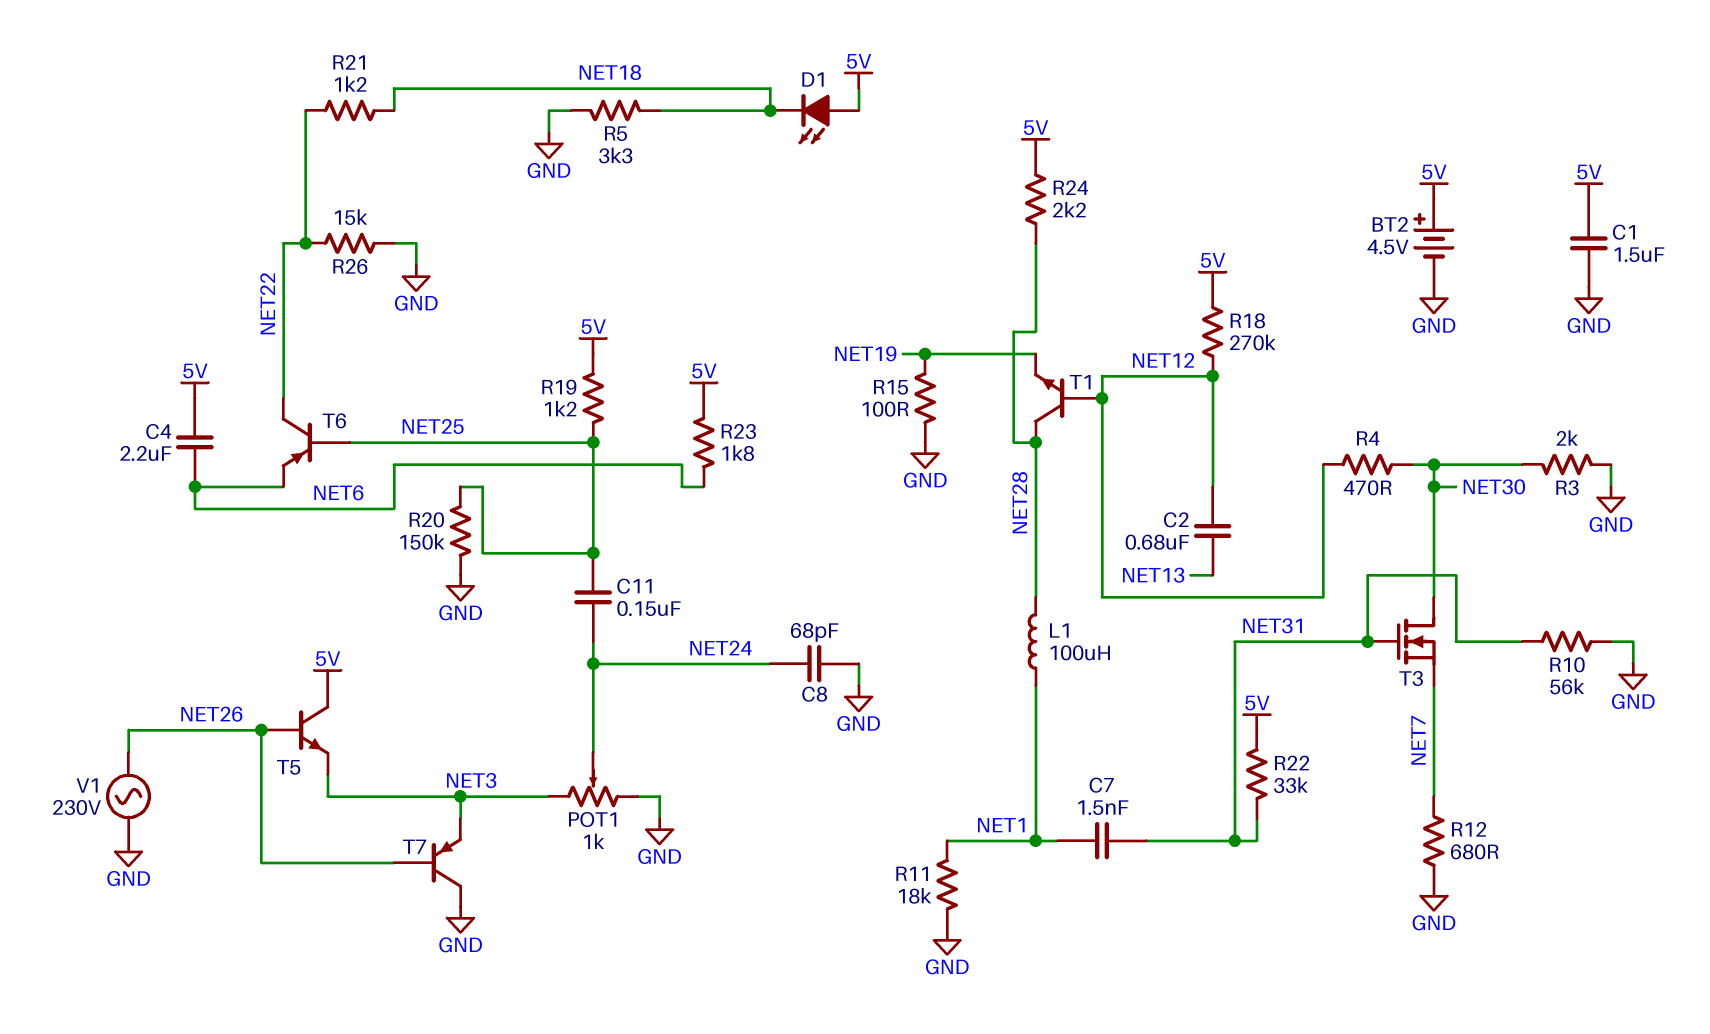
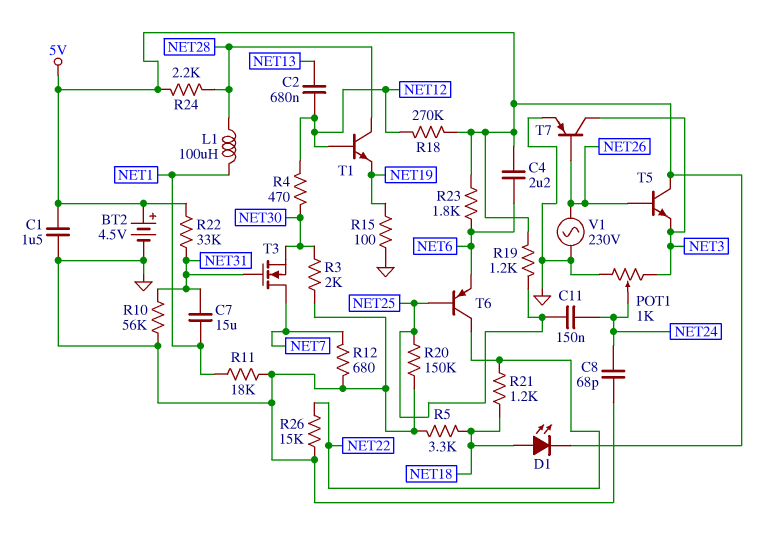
C7: 1.5nF (NET1, NET31) -> 15uF (NET1, NET31)
D1: LED (A 5V, K NET18) -> LED (A NET18, K 5V)
T3: NMOS (G NET31, D NET30, S NET7) -> NMOS (G NET31, D NET7, S NET30)
T7: PNP (B NET26, C GND, E NET3) -> PNP (B NET26, C NET3, E GND)

